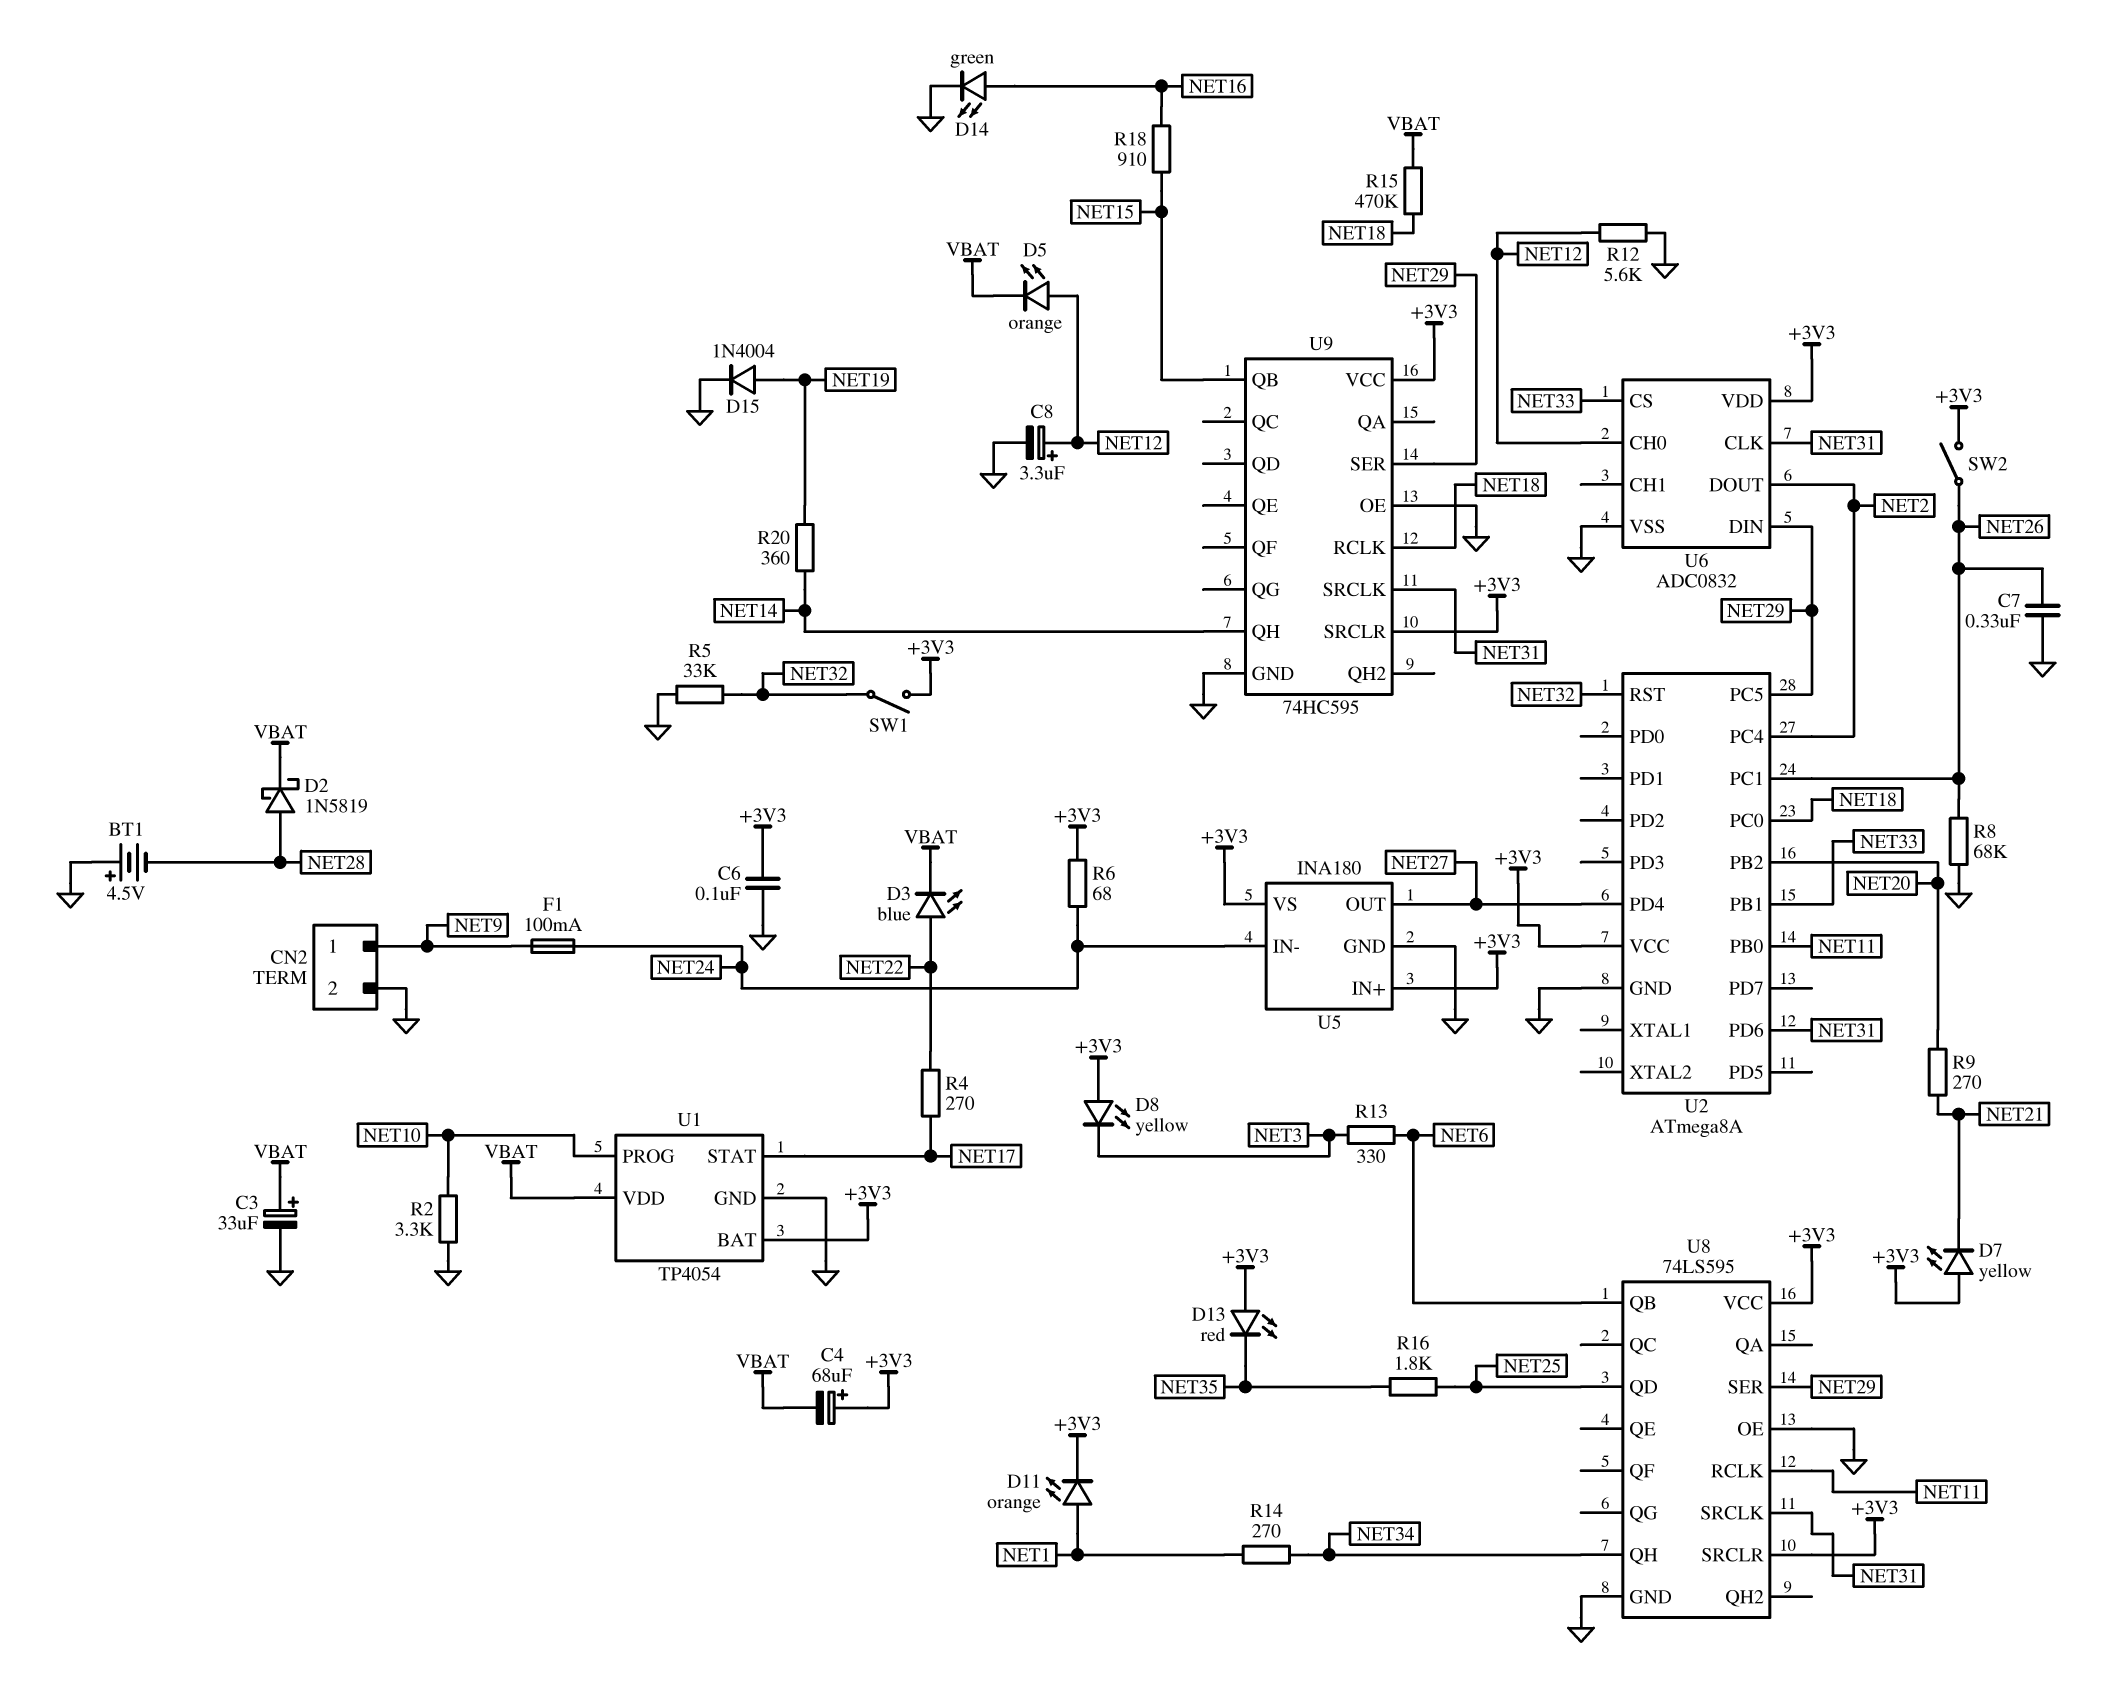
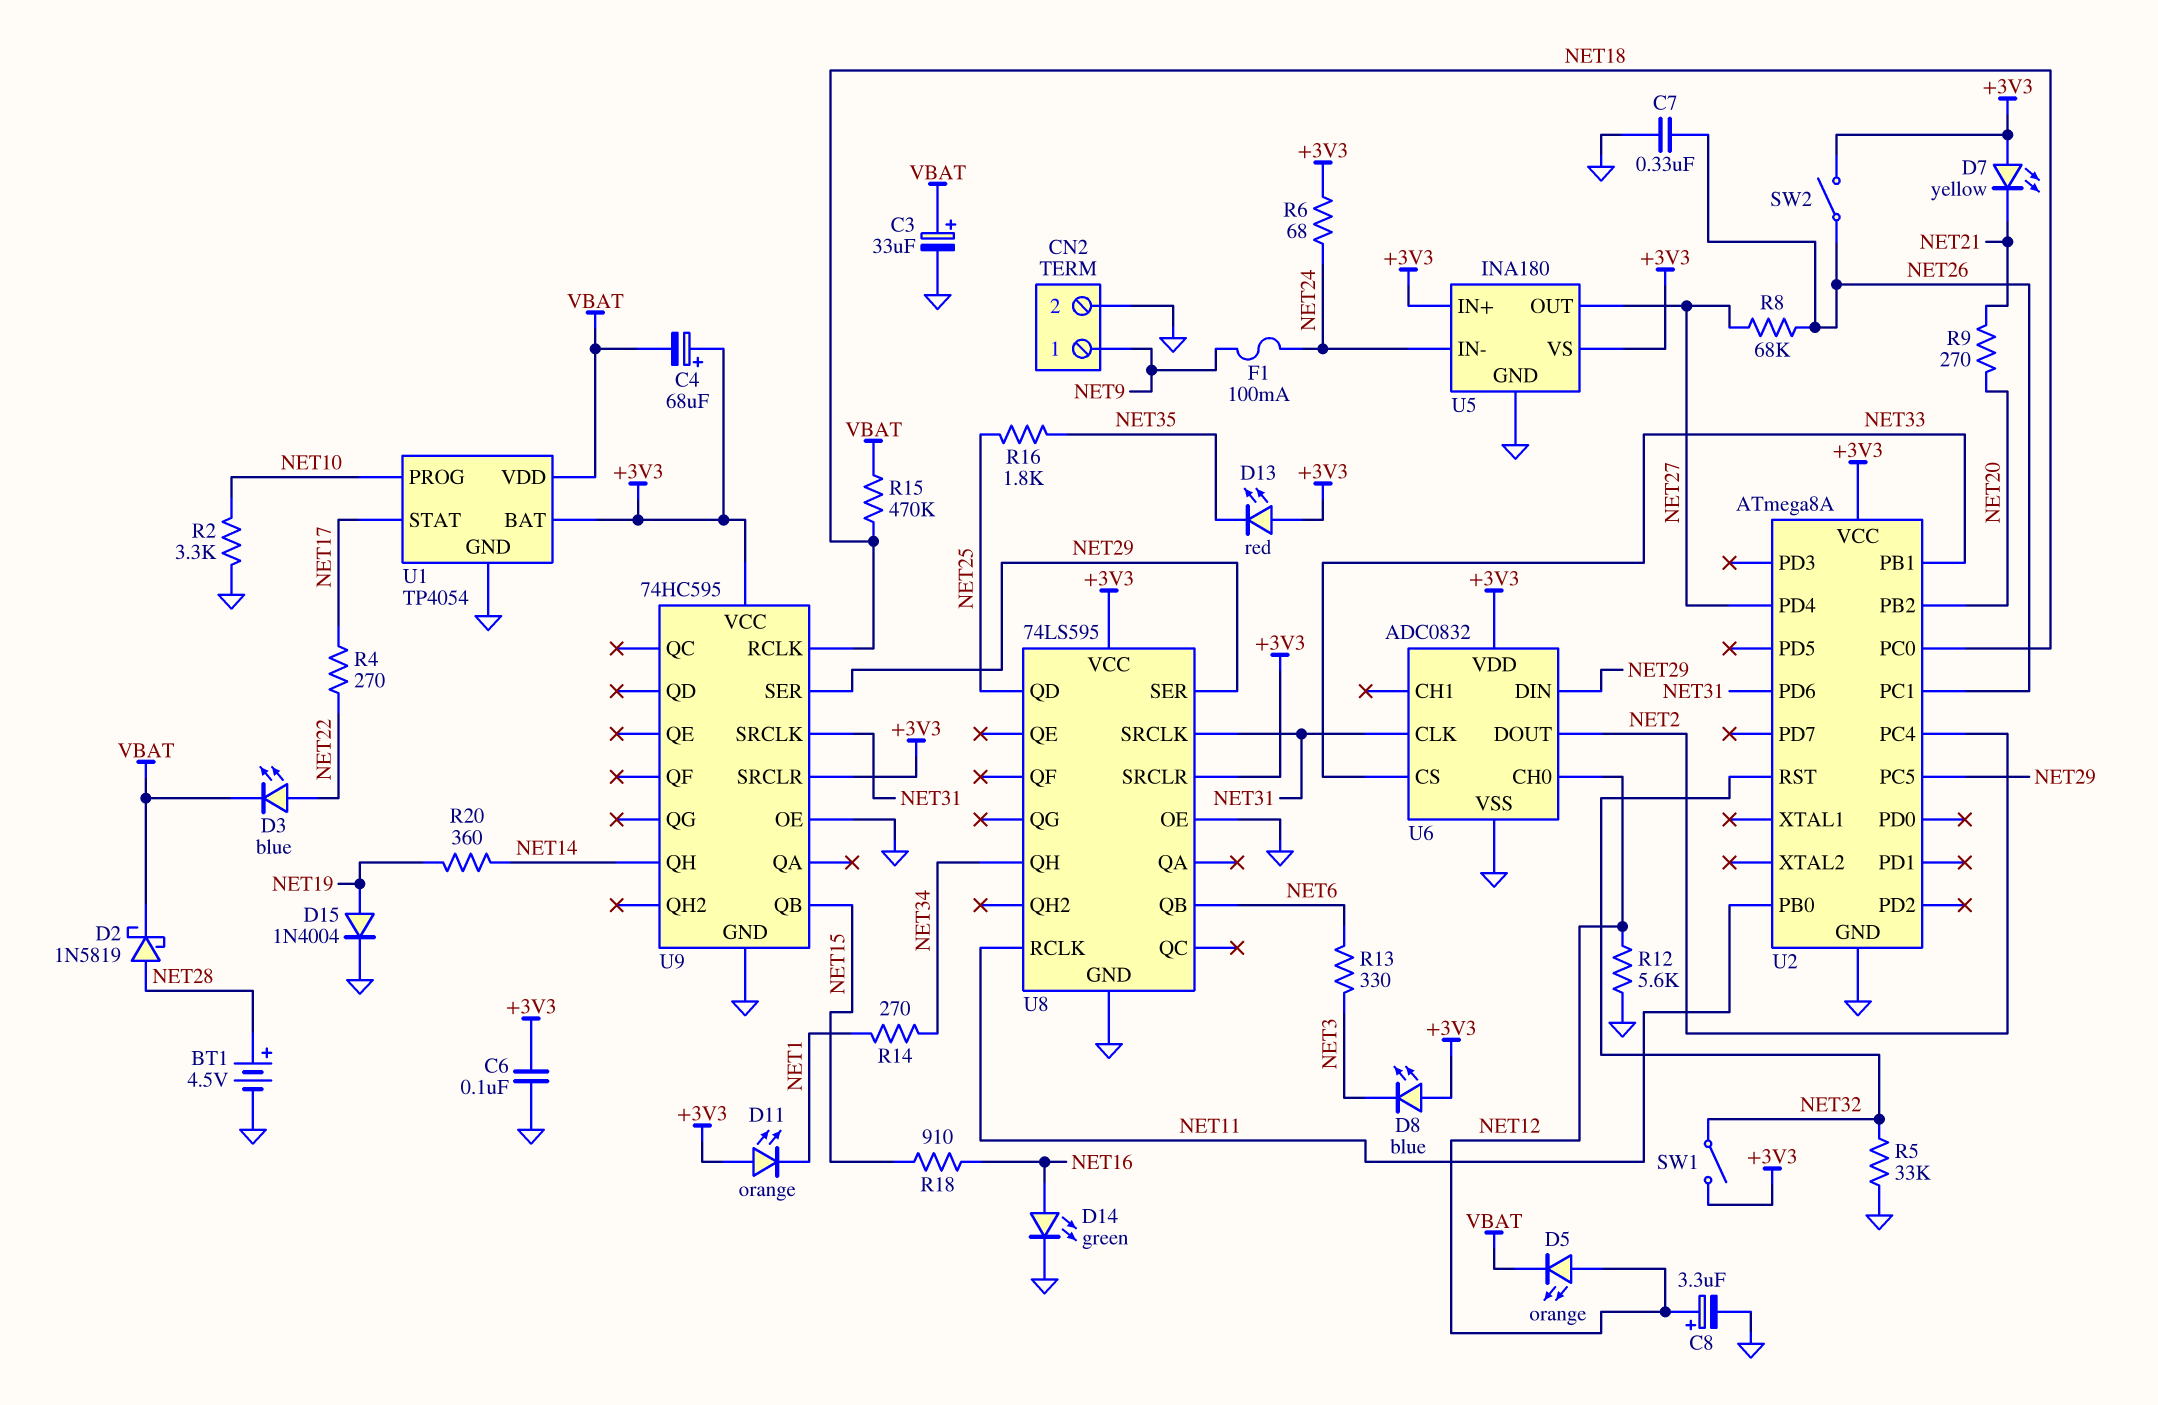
BT1: 4.5V (plus GND, minus NET28) -> 4.5V (plus NET28, minus GND)
D8: LED yellow (A +3V3, K NET3) -> LED blue (A +3V3, K NET3)
D11: LED orange (A NET1, K +3V3) -> LED orange (A +3V3, K NET1)
R8: 68k (GND, NET26) -> 68k (NET26, NET27)

